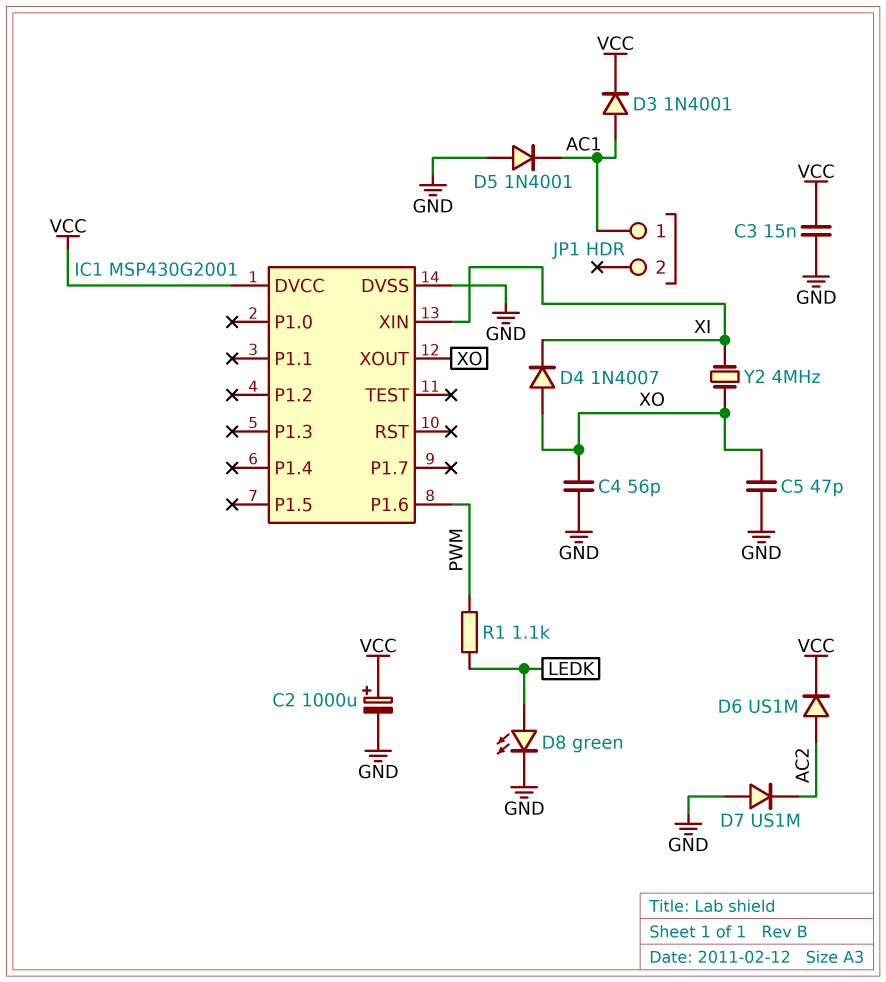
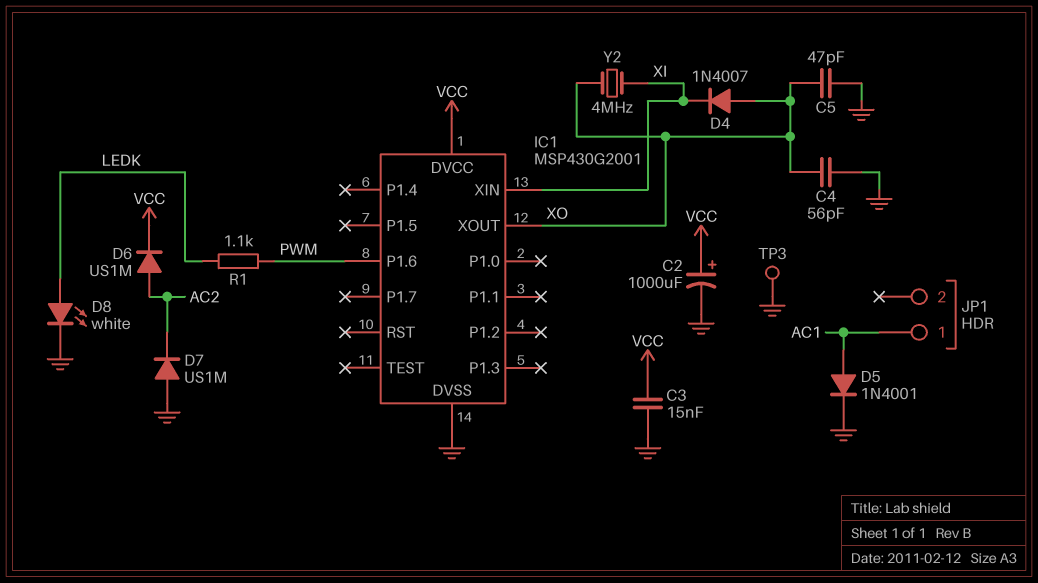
D3: diode 1N4001 (A AC1, K VCC) -> none
D5: diode 1N4001 (A GND, K AC1) -> diode 1N4001 (A AC1, K GND)
D8: LED green (A LEDK, K GND) -> LED white (A LEDK, K GND)
TP3: none -> test point (GND)

